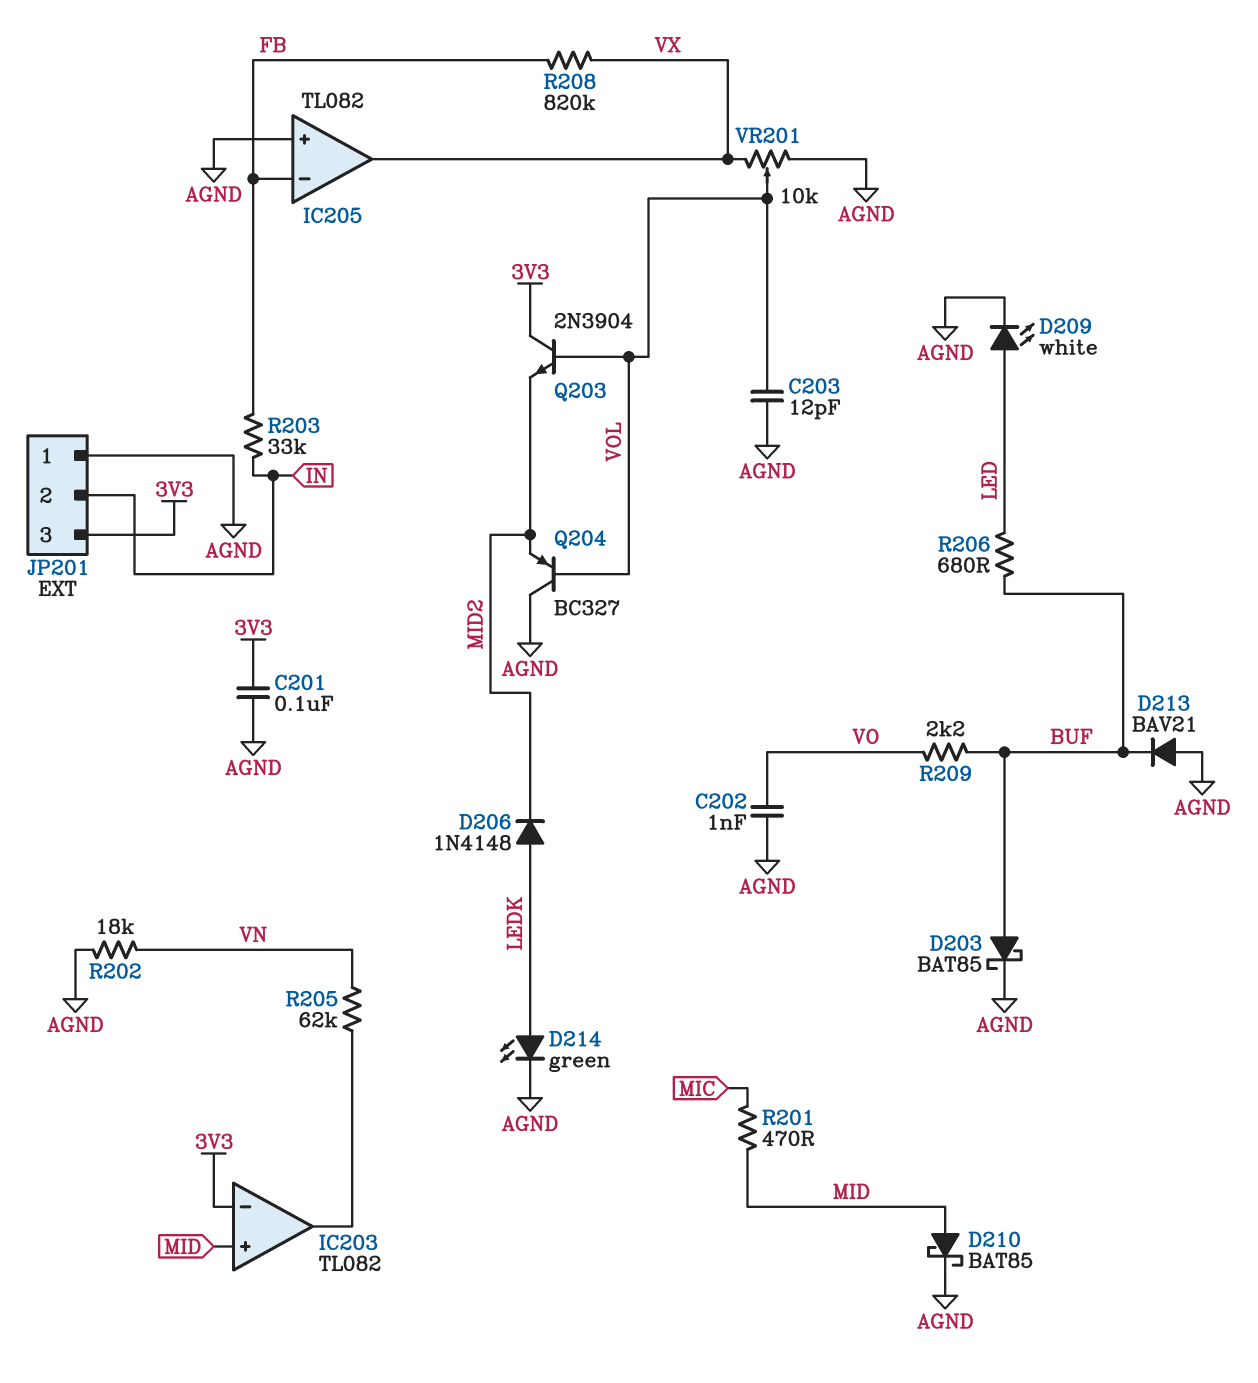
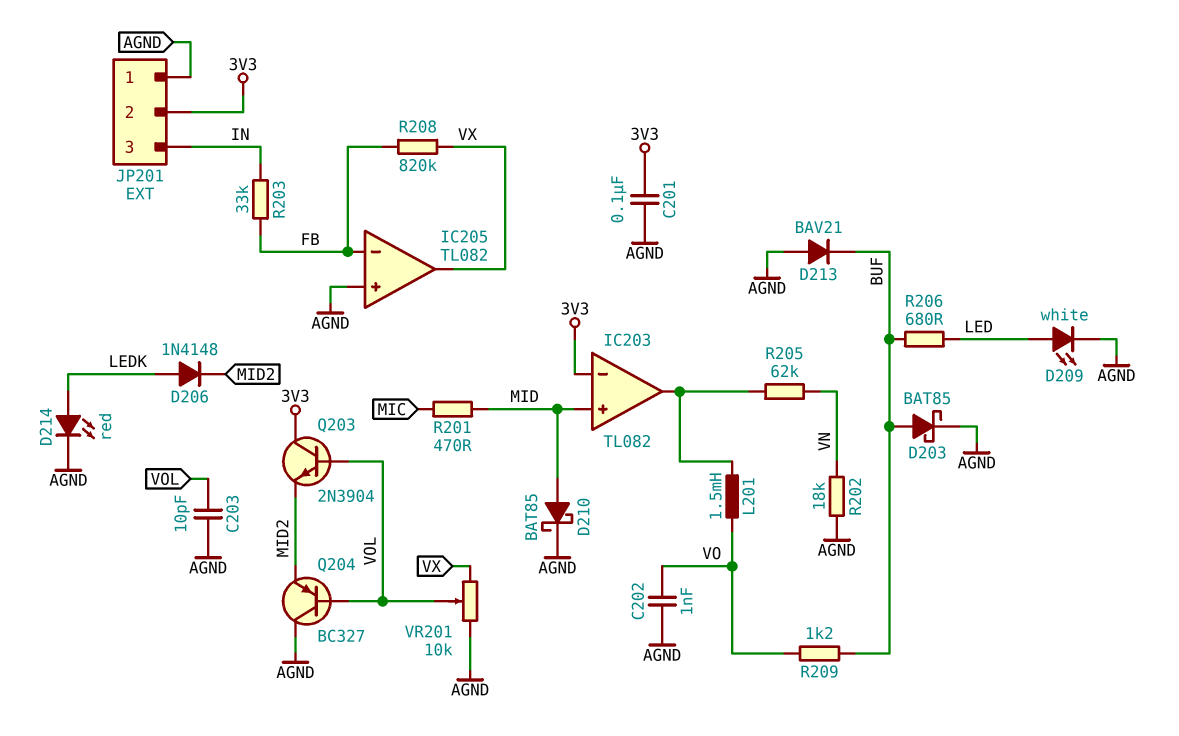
C203: 12pF (AGND, VOL) -> 10pF (AGND, VOL)
D214: LED green (A LEDK, K AGND) -> LED red (A LEDK, K AGND)
JP201 pin 2: IN -> 3V3
JP201 pin 3: 3V3 -> IN
L201: none -> 1.5mH (IC203/out, VO)
R209: 2.2k (BUF, VO) -> 1.2k (BUF, VO)

